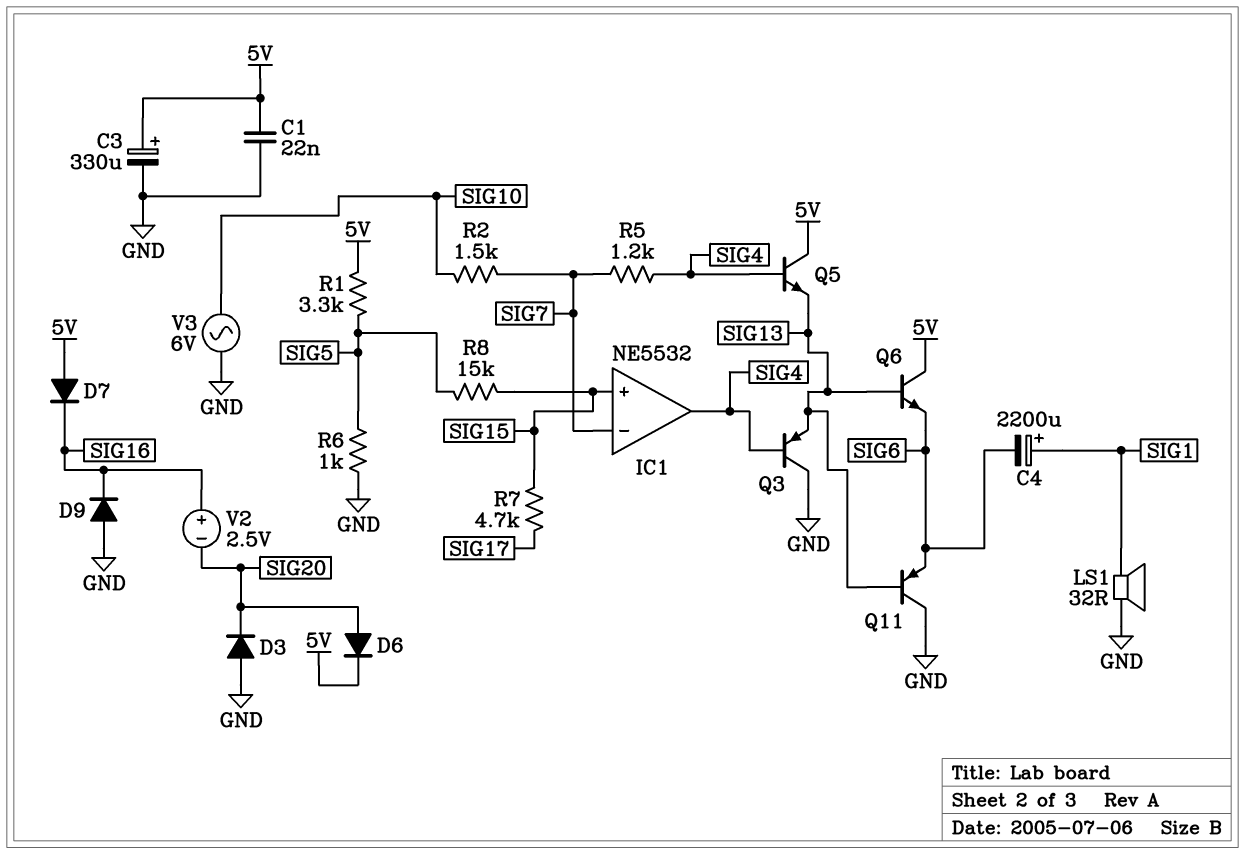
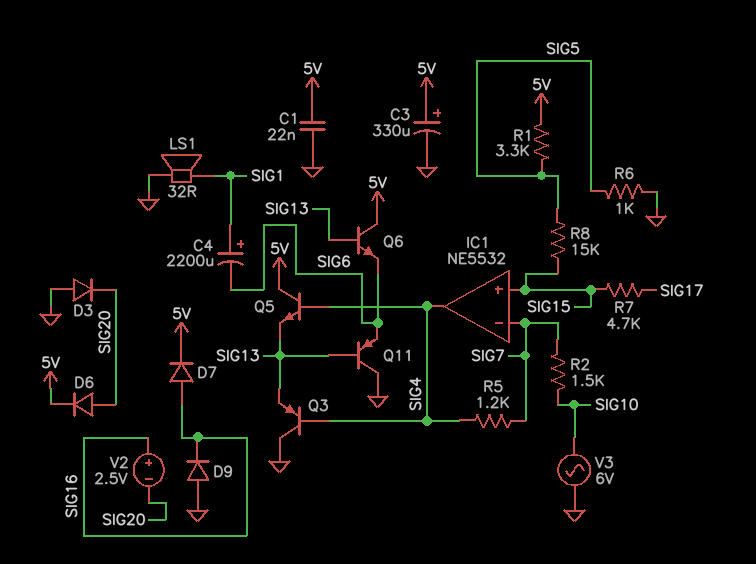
D7: diode (A 5V, K SIG16) -> diode (A SIG16, K 5V)

